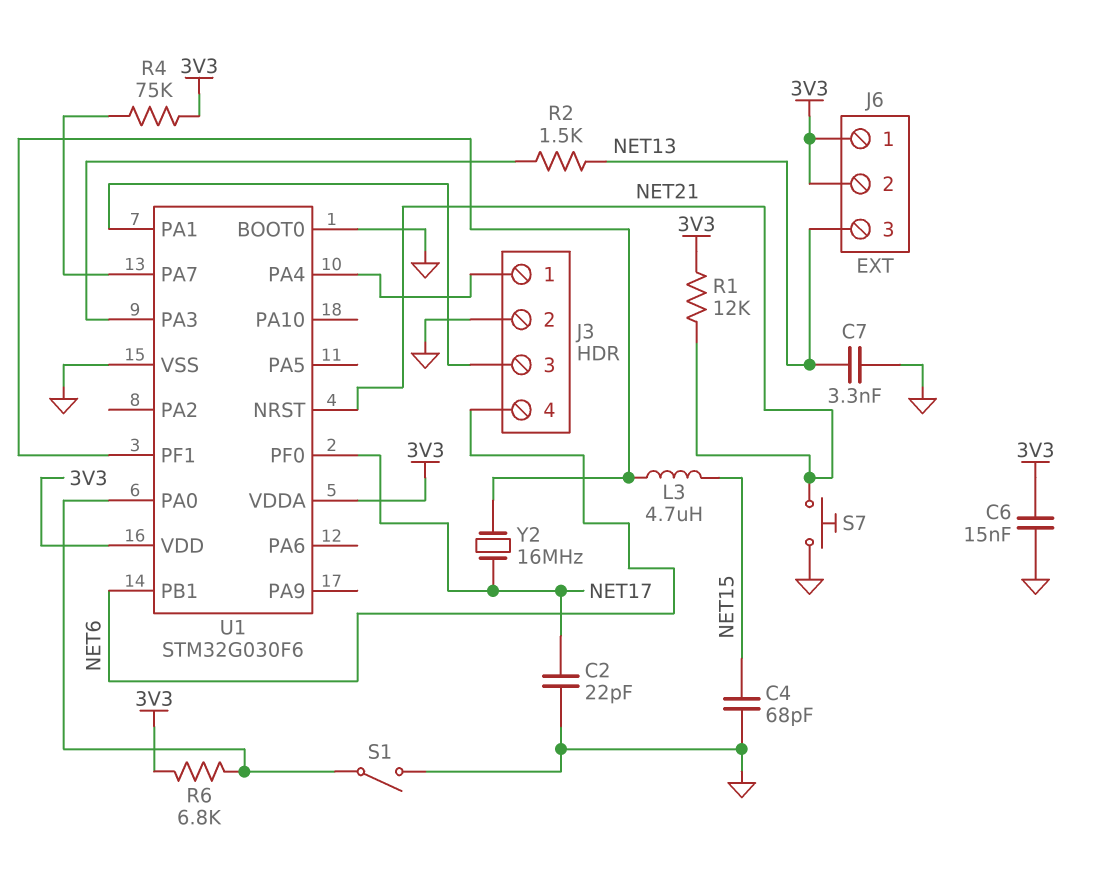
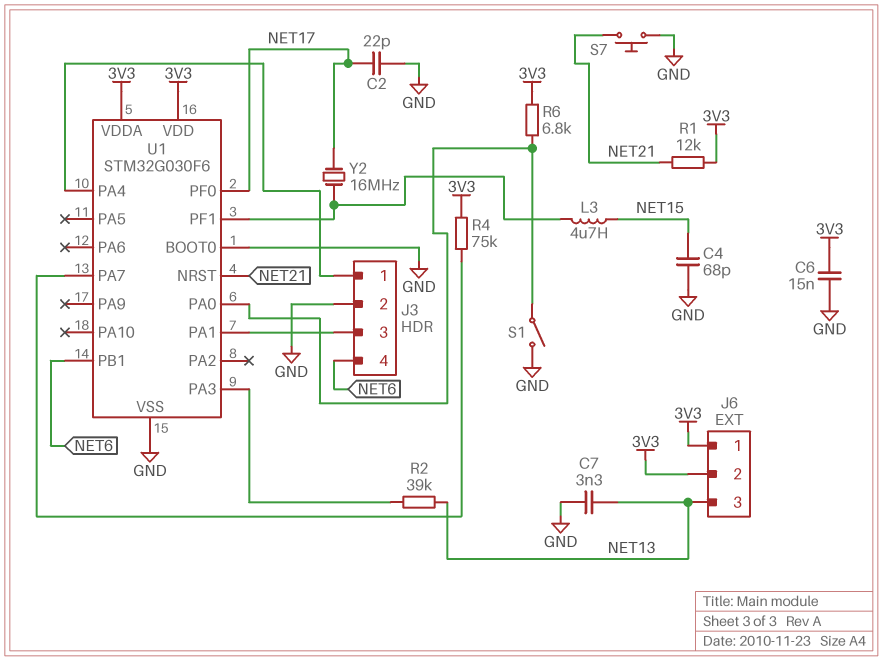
R2: 1.5k (NET13, U1/PA3) -> 39k (NET13, U1/PA3)

